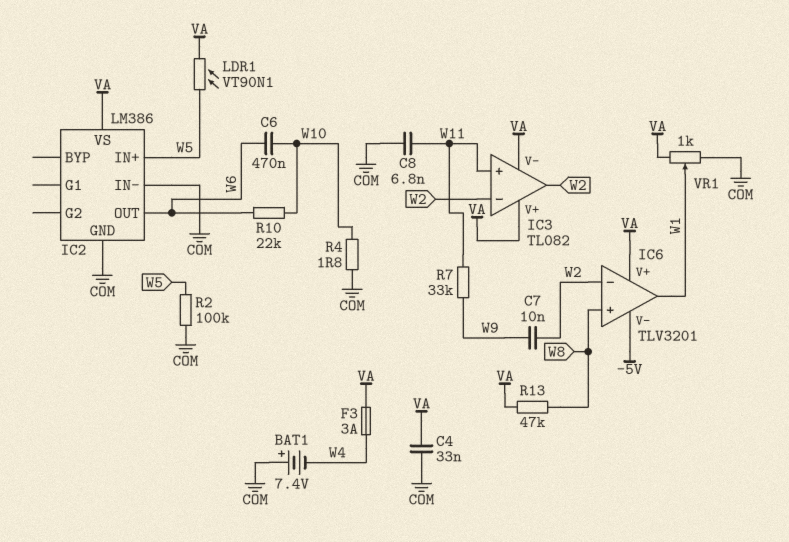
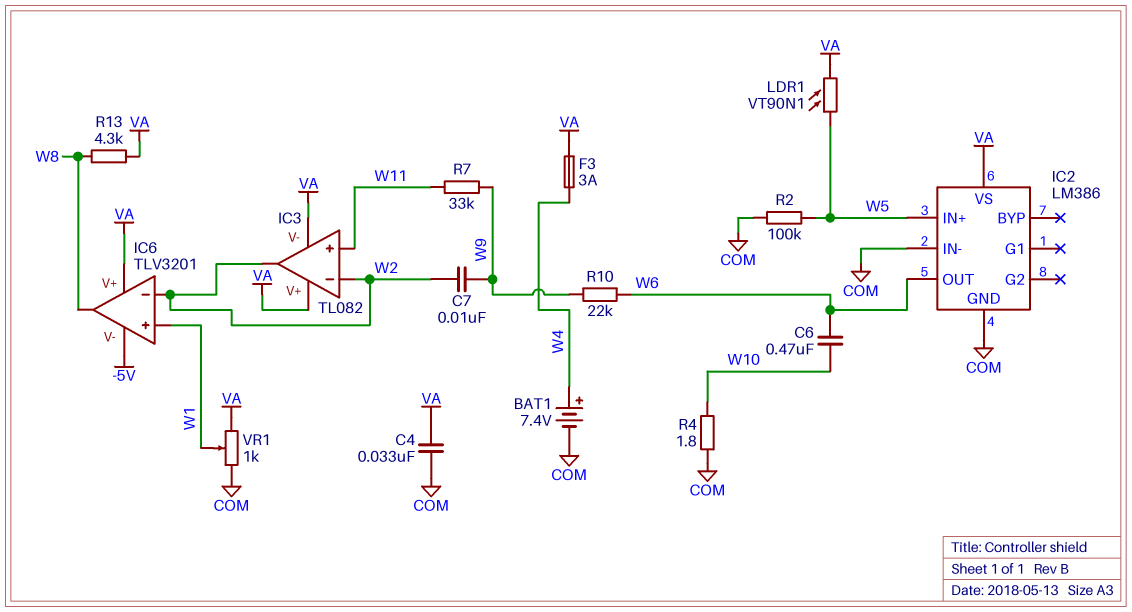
BAT1: 7.4V (plus COM, minus W4) -> 7.4V (plus W4, minus COM)
C8: 6.8nF (COM, W11) -> none
IC6 pin in+: W8 -> W1
IC6 pin out: W1 -> W8
R10: 22k (W6, W10) -> 22k (W6, W9)
R13: 47k (VA, W8) -> 4.3k (VA, W8)

